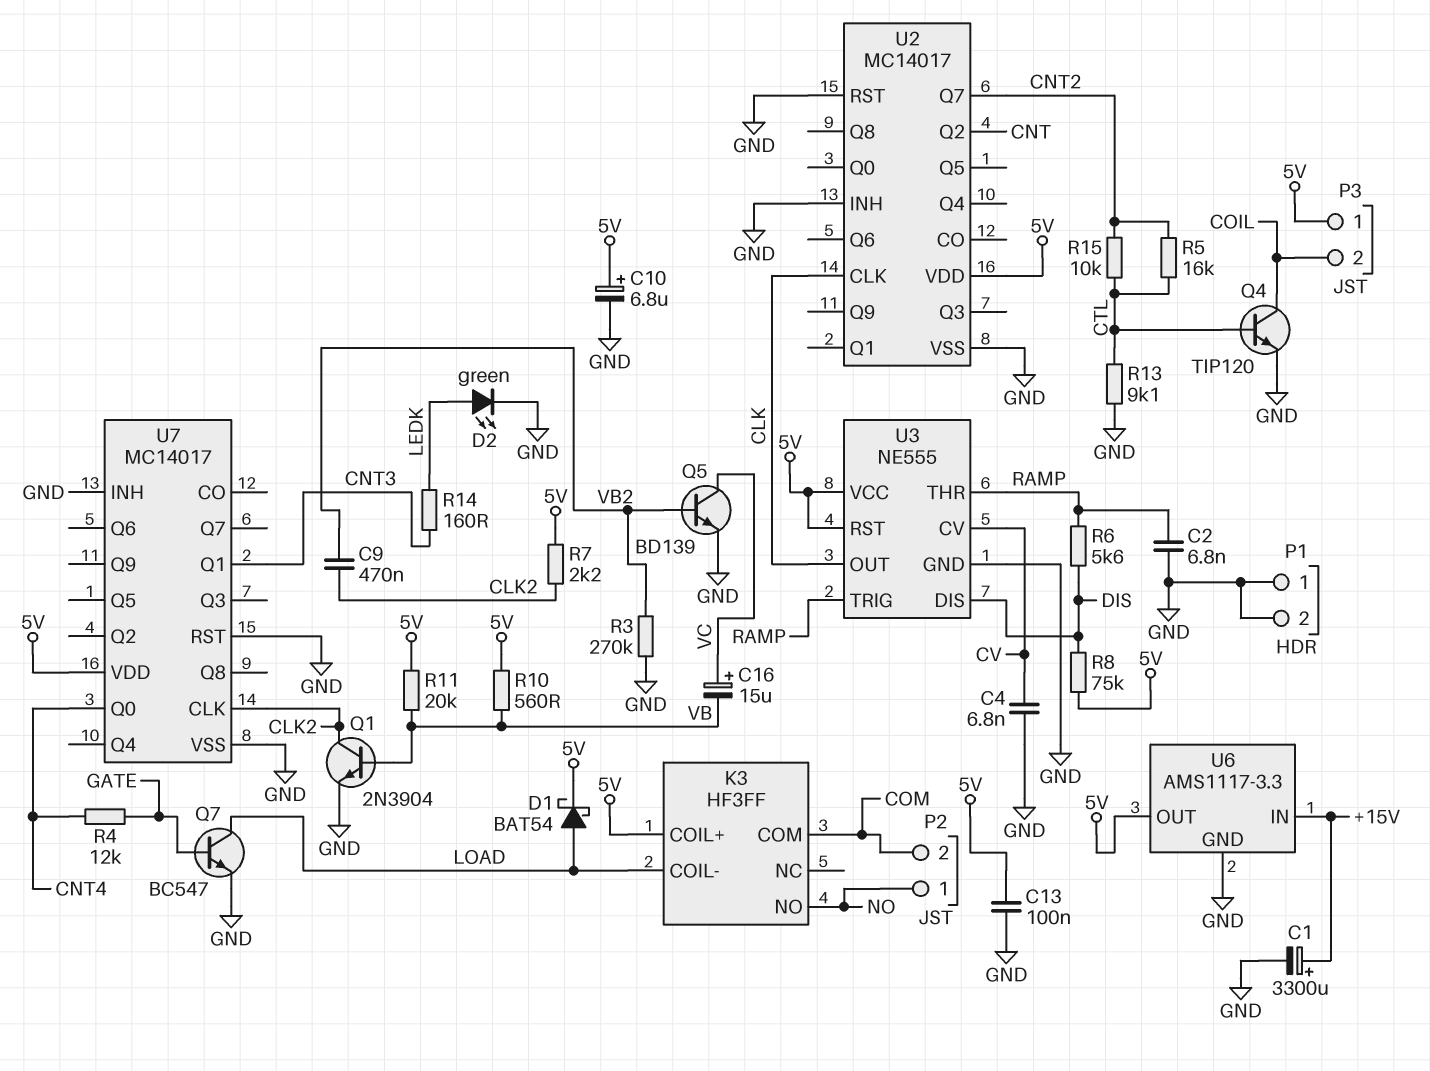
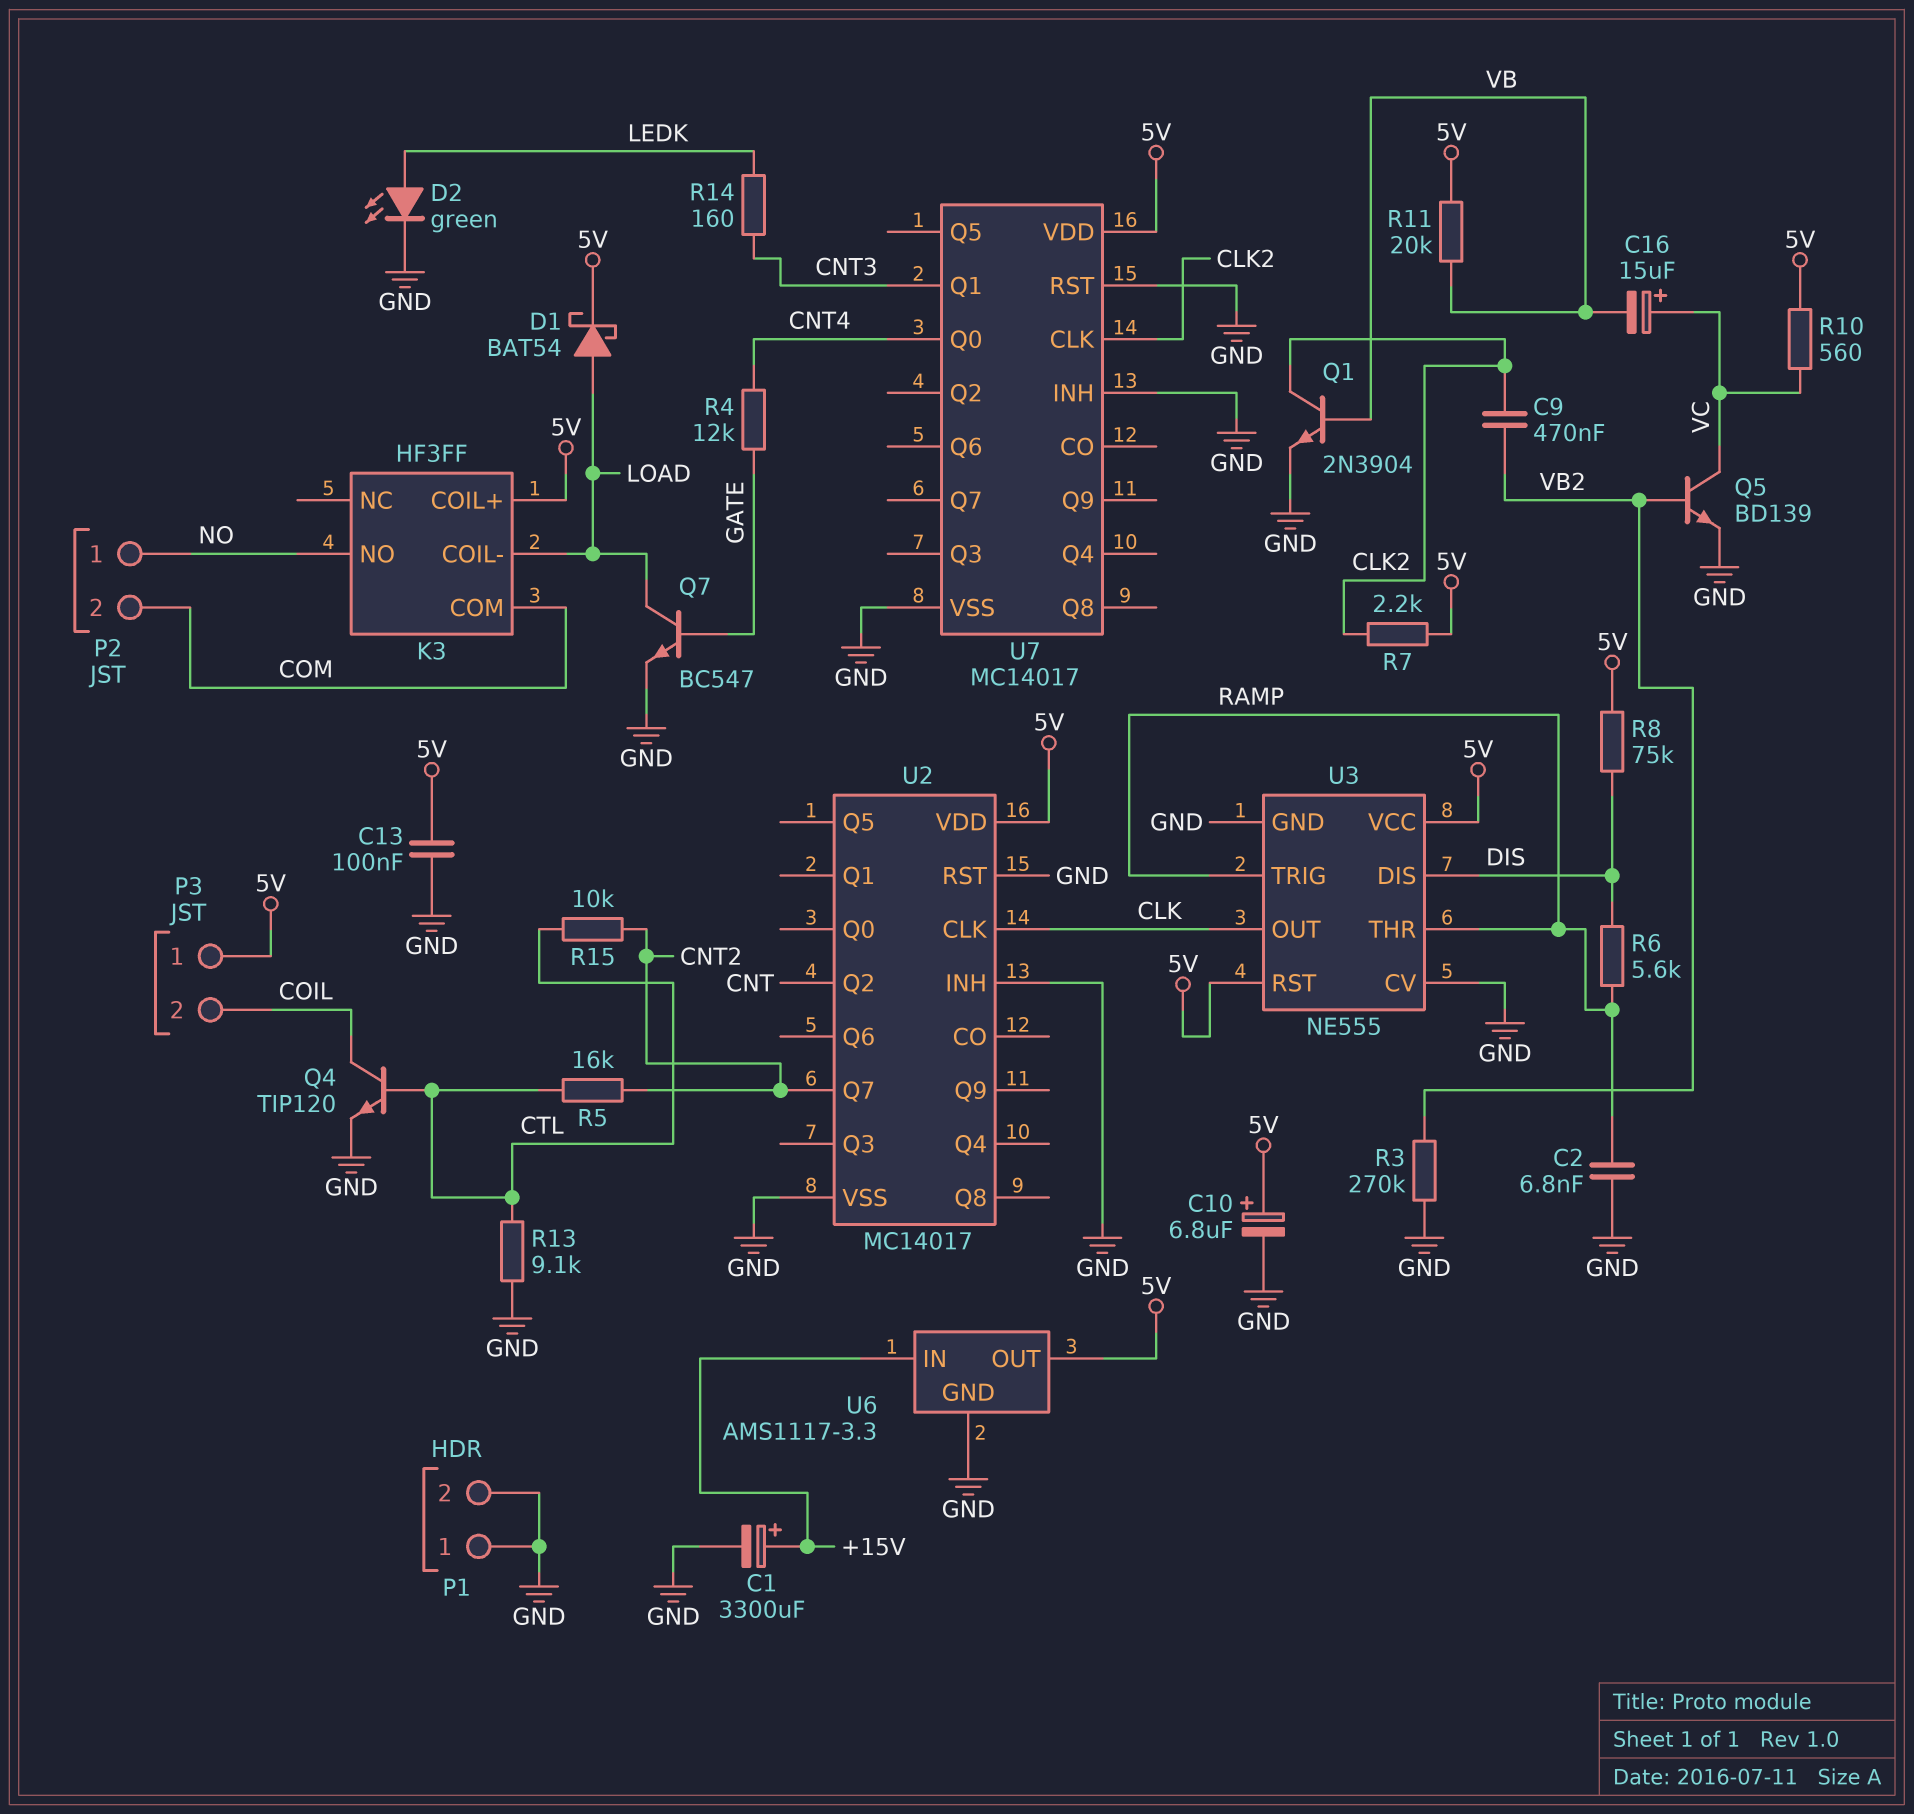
C4: 6.8nF (CV, GND) -> none
R10: 560 (5V, VB) -> 560 (5V, VC)
U3 pin CV: CV -> GND

